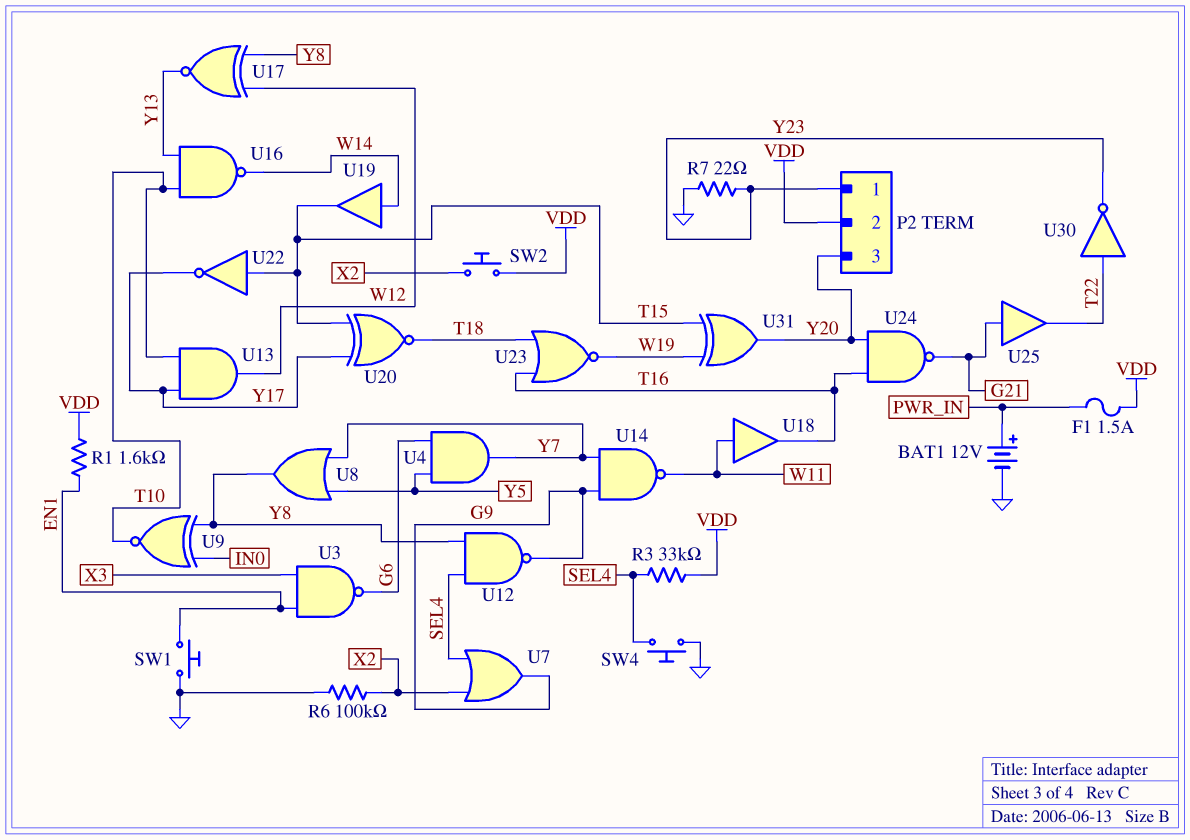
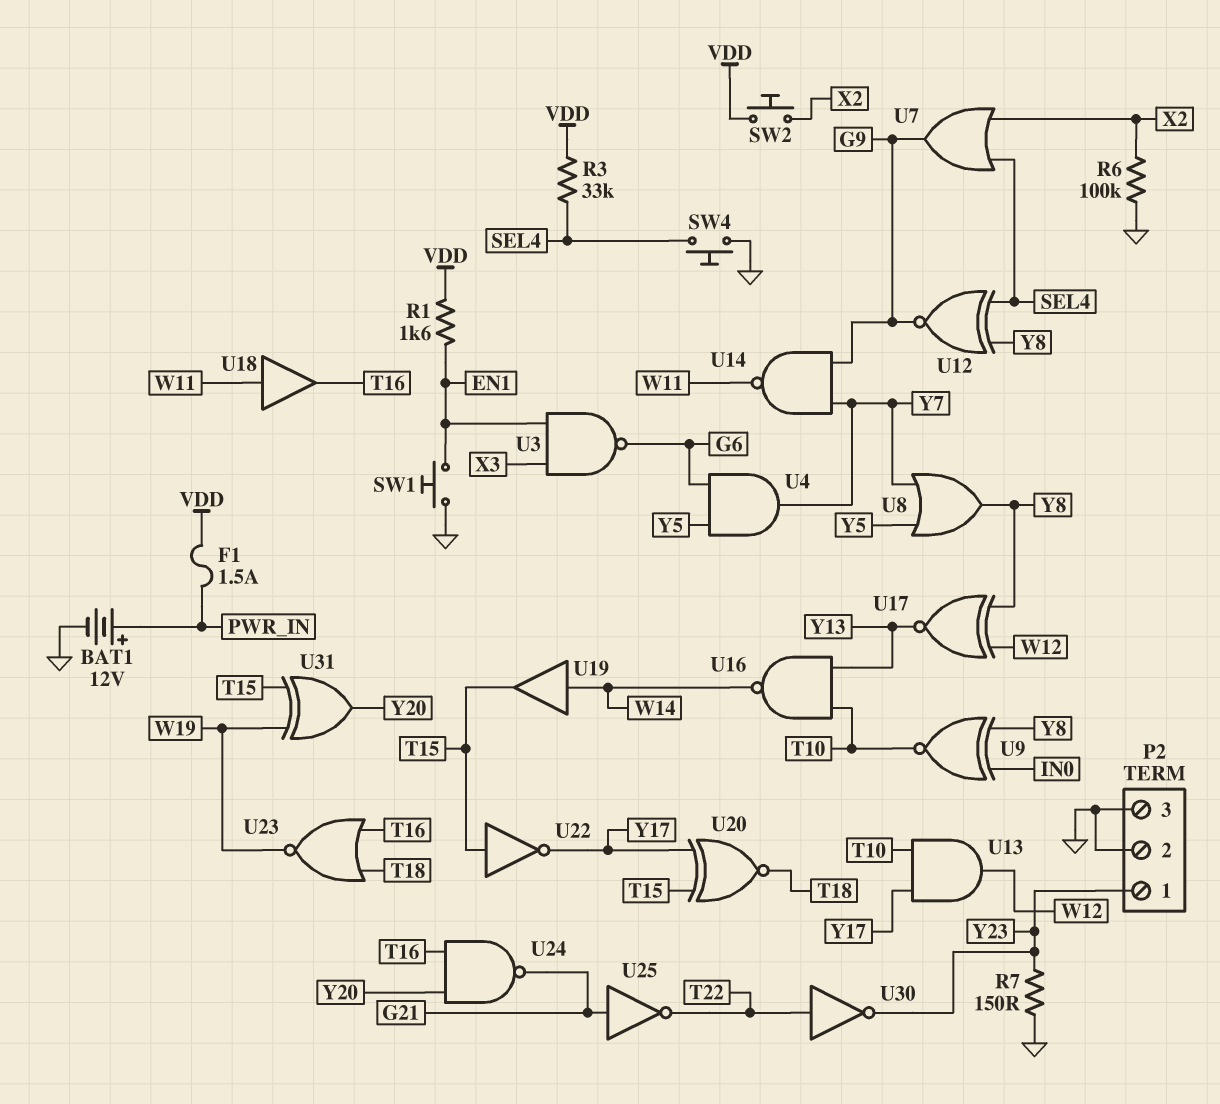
P2 pin 2: VDD -> GND
P2 pin 3: Y20 -> GND
R7: 22 (GND, Y23) -> 150 (GND, Y23)
U12: NAND (in SEL4, in Y8, out G9) -> XNOR (in SEL4, in Y8, out G9)
U25: buffer (in G21, out T22) -> NOT (in G21, out T22)

